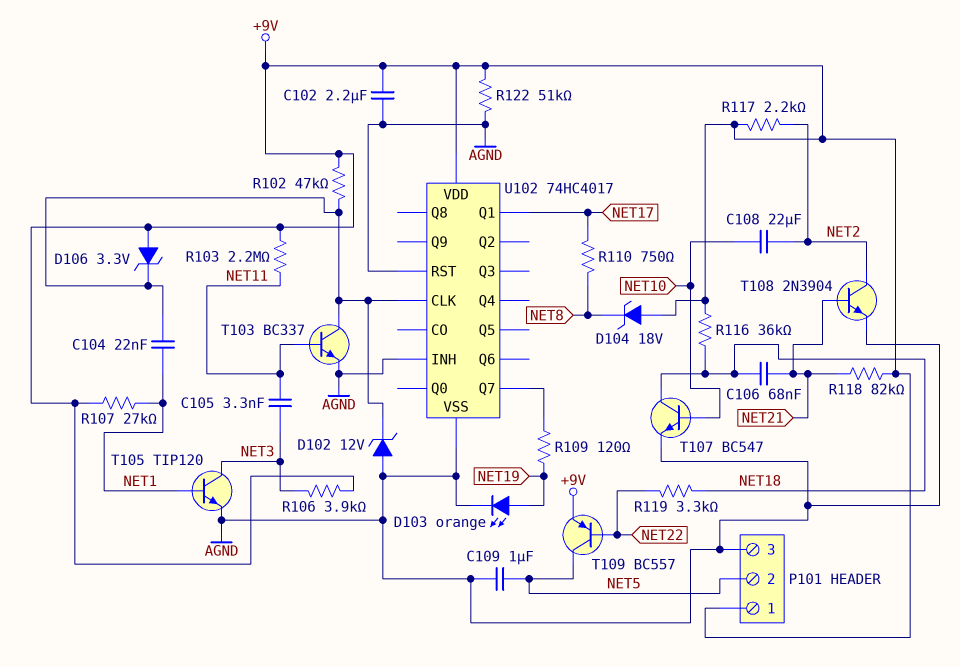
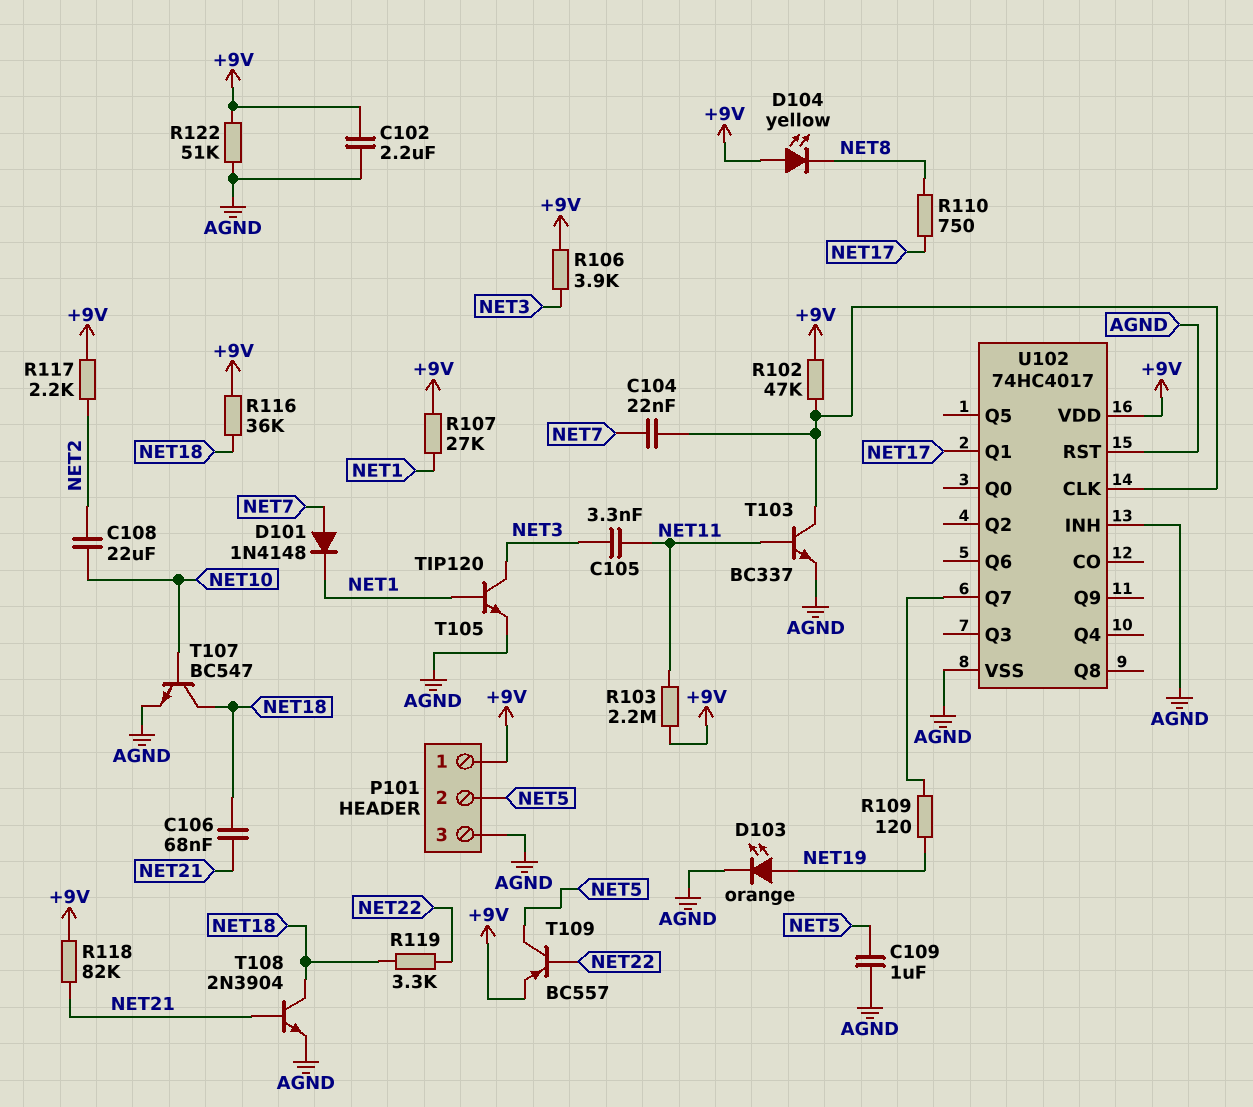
C104: 22nF (NET1, U102/CLK) -> 22nF (NET7, U102/CLK)
D101: none -> diode 1N4148 (A NET7, K NET1)
D102: zener 12V (A AGND, K U102/CLK) -> none
D104: zener 18V (A +9V, K NET8) -> LED yellow (A +9V, K NET8)
D106: zener 3.3V (A +9V, K U102/CLK) -> none
T108: NPN 2N3904 (B NET21, C NET2, E AGND) -> NPN 2N3904 (B NET21, C NET18, E AGND)

